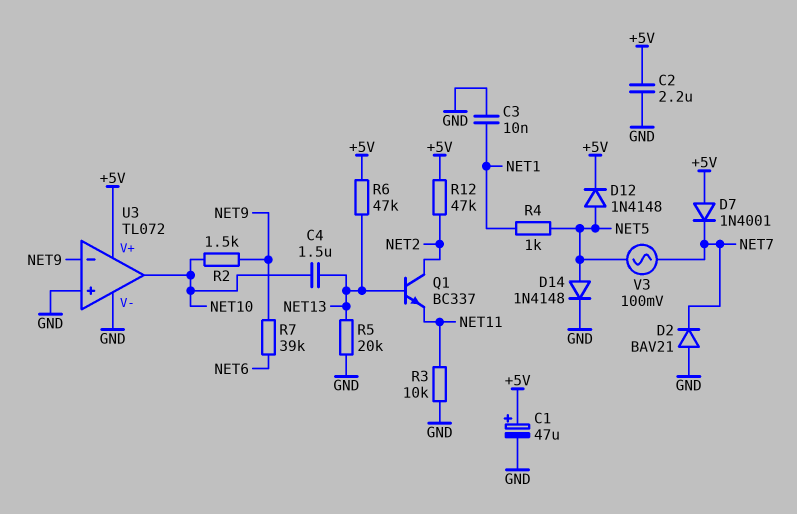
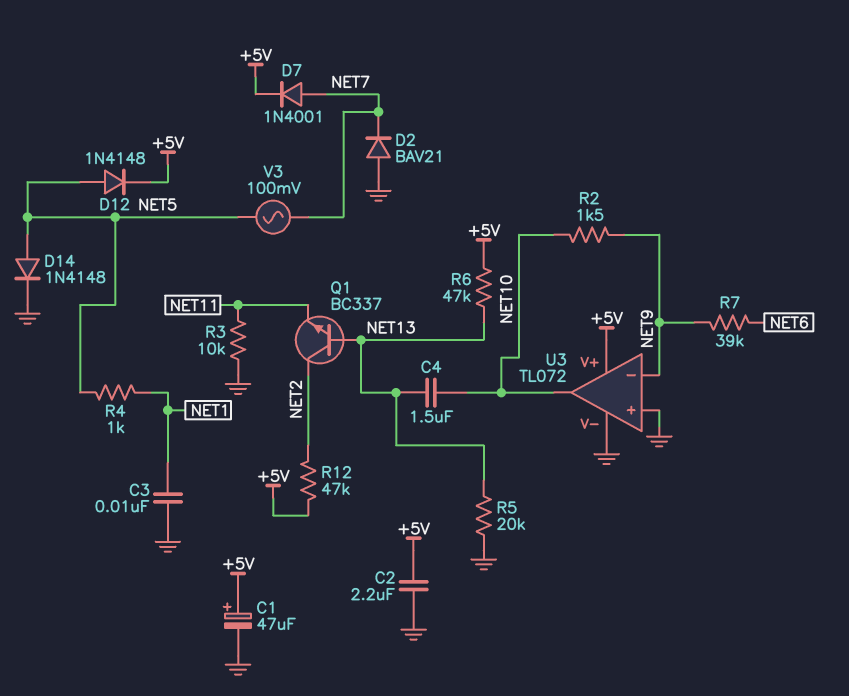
D7: diode 1N4001 (A +5V, K NET7) -> diode 1N4001 (A NET7, K +5V)

